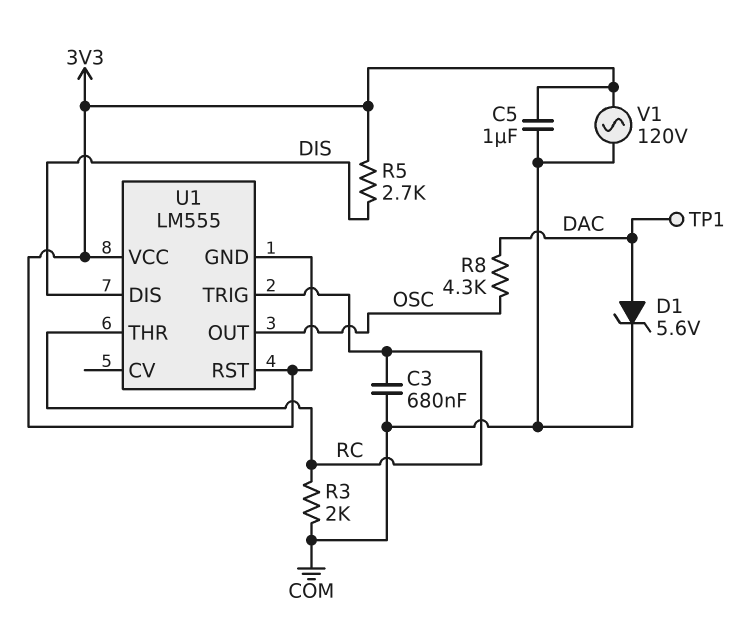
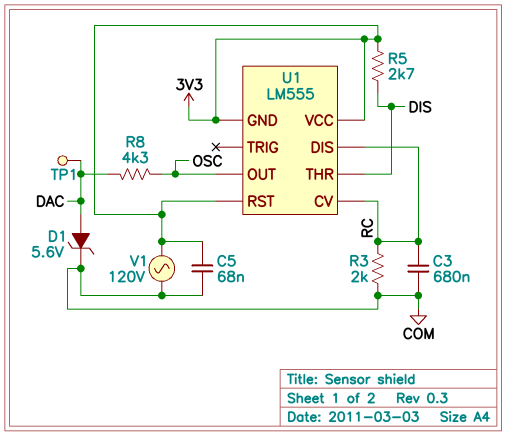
C5: 1uF (3V3, COM) -> 68nF (3V3, COM)
U1 pin CV: none -> RC
U1 pin DIS: DIS -> RC
U1 pin THR: RC -> DIS
U1 pin TRIG: RC -> none

